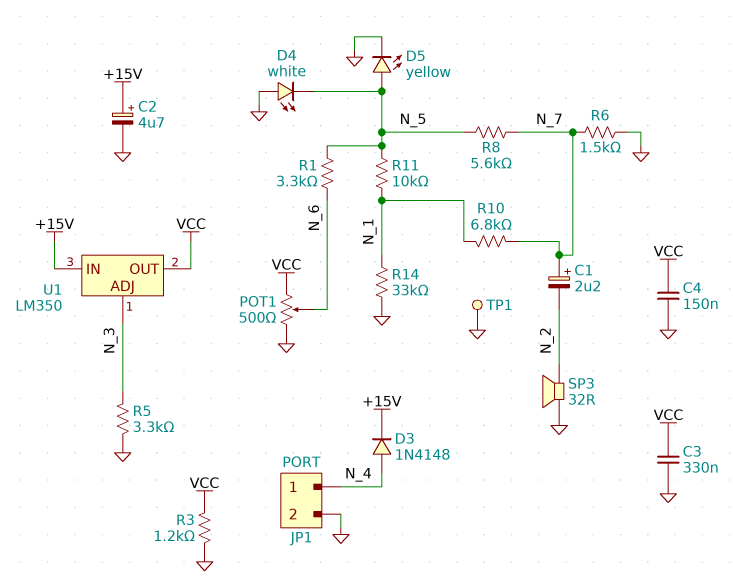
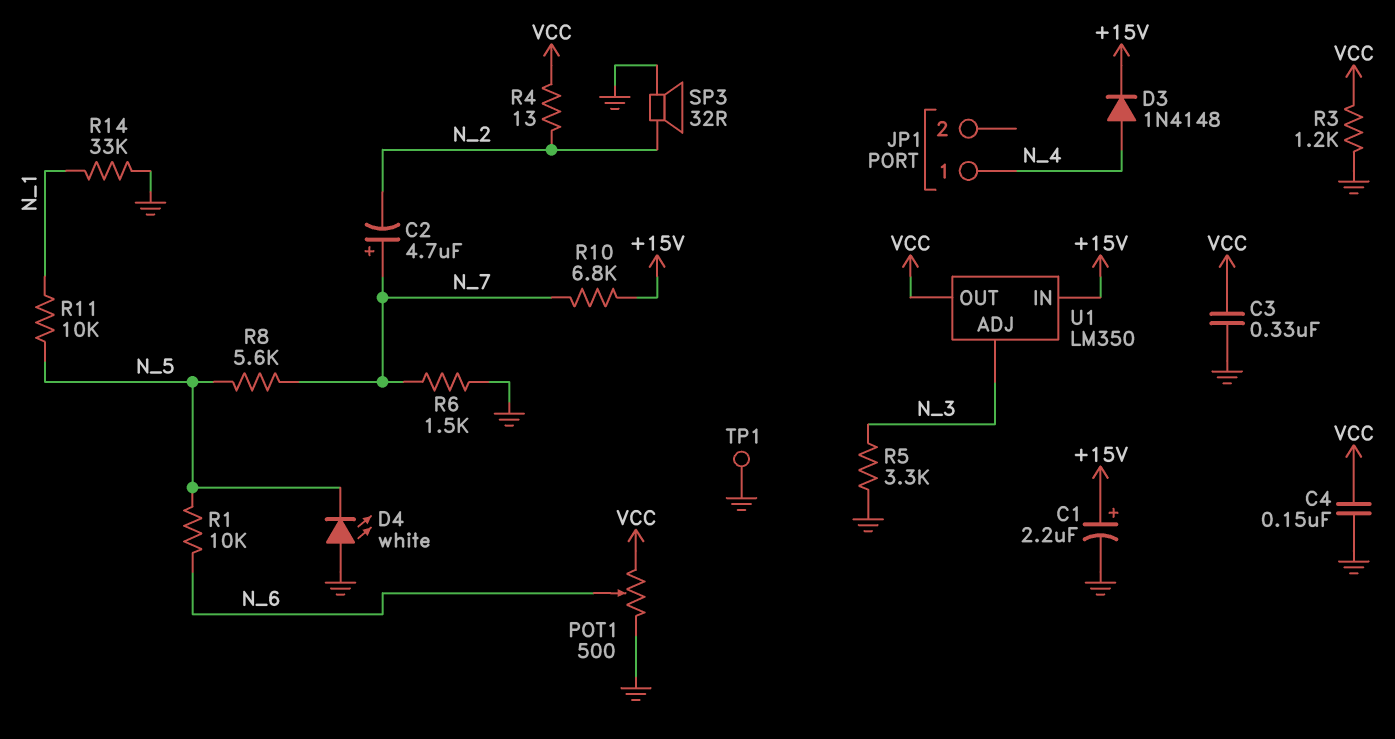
C1: 2.2uF (plus N_7, minus N_2) -> 2.2uF (plus +15V, minus GND)
C2: 4.7uF (plus +15V, minus GND) -> 4.7uF (plus N_7, minus N_2)
D5: LED yellow (A N_5, K GND) -> none
JP1 pin 2: GND -> none
R1: 3.3k (N_5, N_6) -> 10k (N_5, N_6)
R4: none -> 13 (N_2, VCC)
R10: 6.8k (N_1, N_7) -> 6.8k (+15V, N_7)

